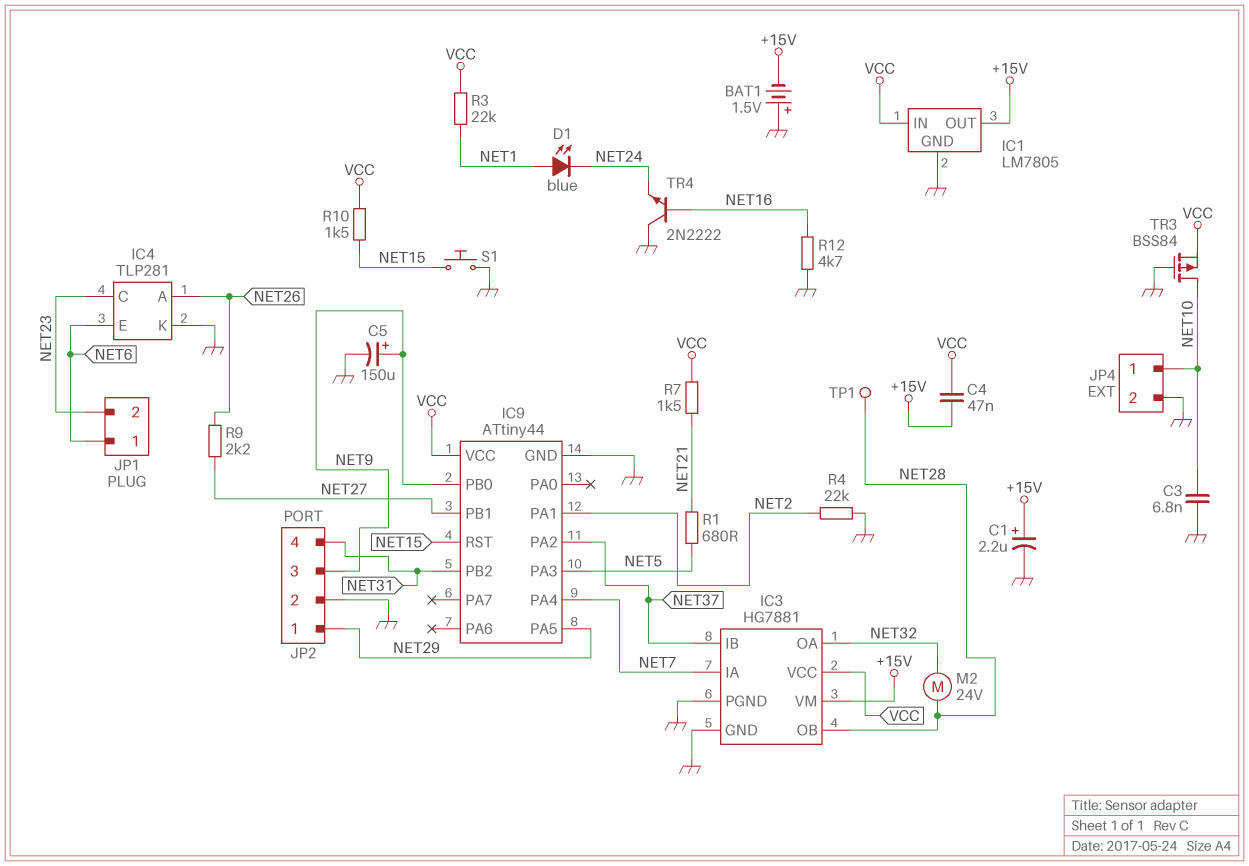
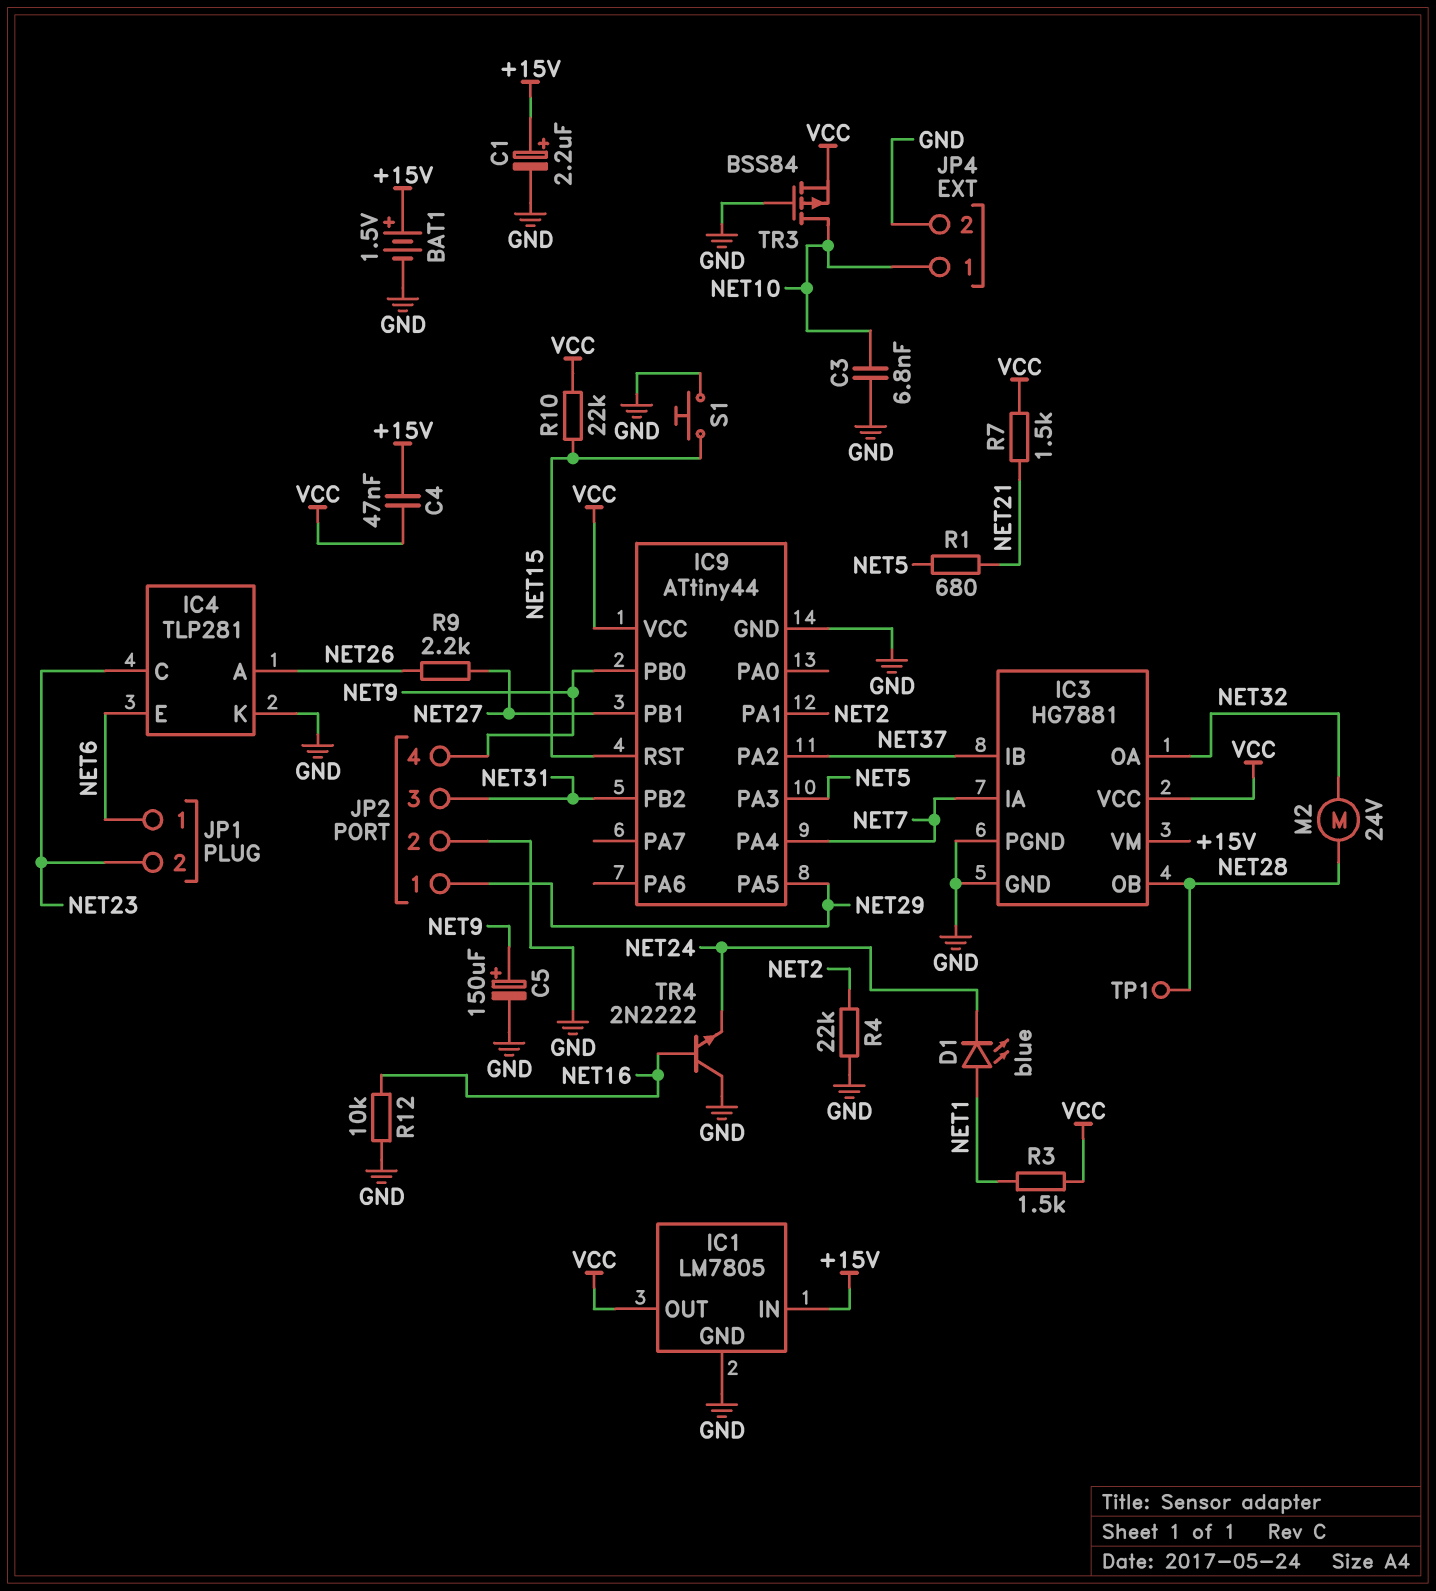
BAT1: 1.5V (plus GND, minus +15V) -> 1.5V (plus +15V, minus GND)
IC1 pin IN: VCC -> +15V
IC1 pin OUT: +15V -> VCC
JP2 pin 3: NET9 -> NET31
JP2 pin 4: NET31 -> NET9
R3: 22k (NET1, VCC) -> 1.5k (NET1, VCC)
R10: 1.5k (NET15, VCC) -> 22k (NET15, VCC)
R12: 4.7k (GND, NET16) -> 10k (GND, NET16)

